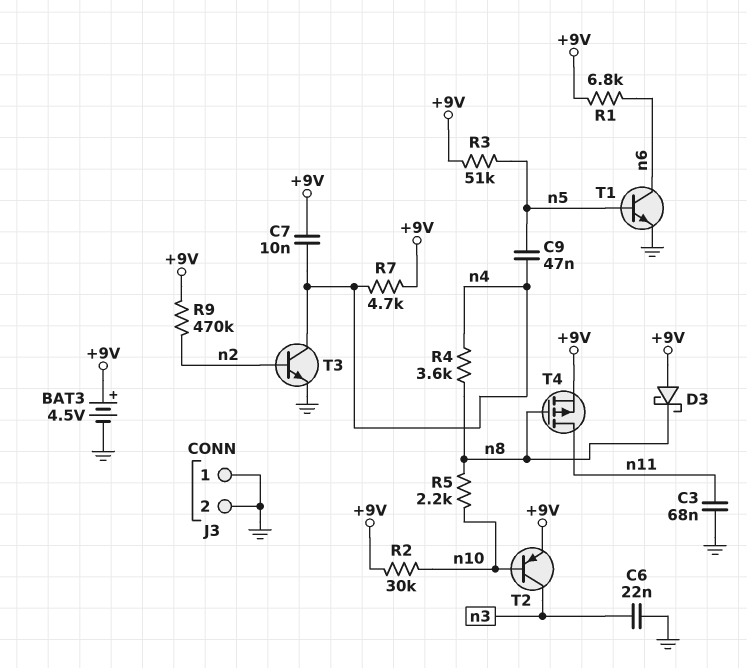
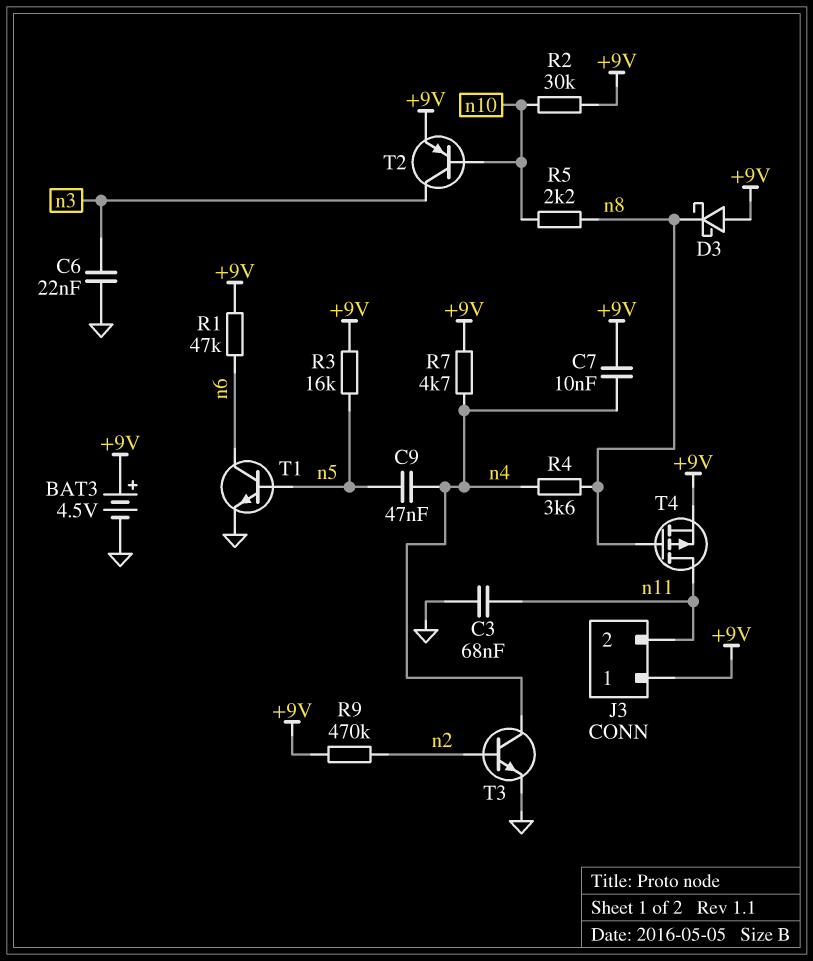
J3 pin 1: GND -> +9V
J3 pin 2: GND -> n11
R1: 6.8k (+9V, n6) -> 47k (+9V, n6)
R3: 51k (+9V, n5) -> 16k (+9V, n5)

